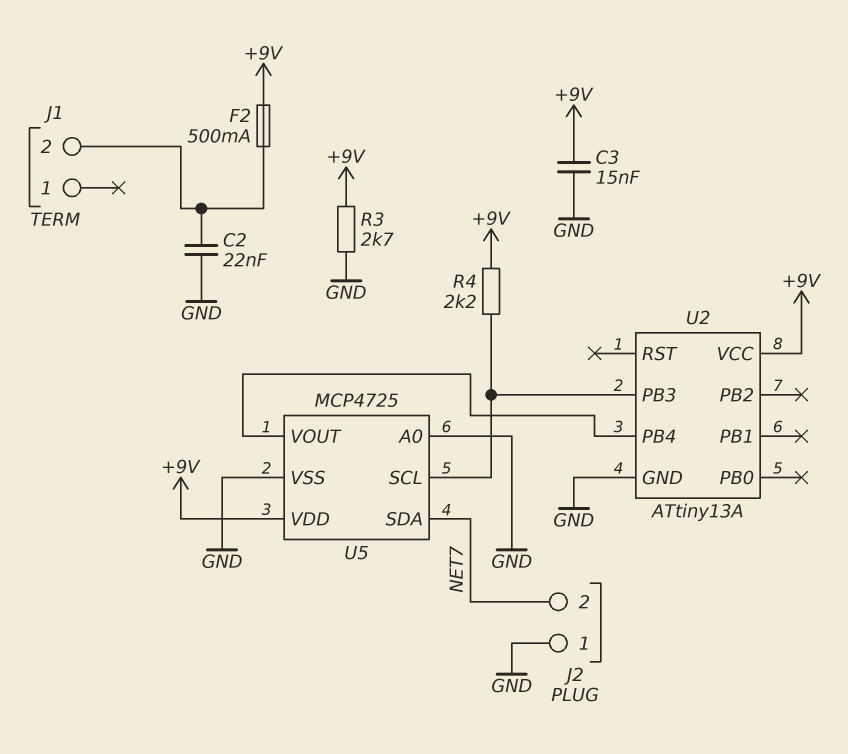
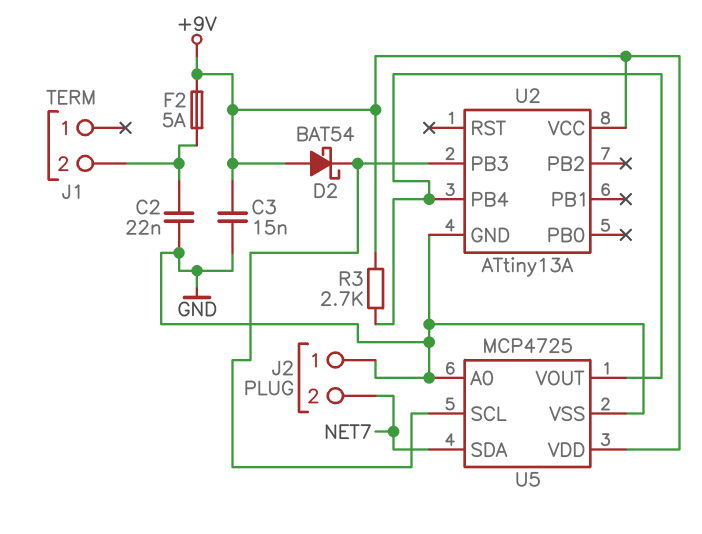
D2: none -> schottky BAT54 (A +9V, K U2/PB3)
F2: 500mA (+9V, J1/2) -> 5A (+9V, J1/2)
R3: 2.7k (+9V, GND) -> 2.7k (+9V, U2/PB4)
R4: 2.2k (+9V, U2/PB3) -> none

